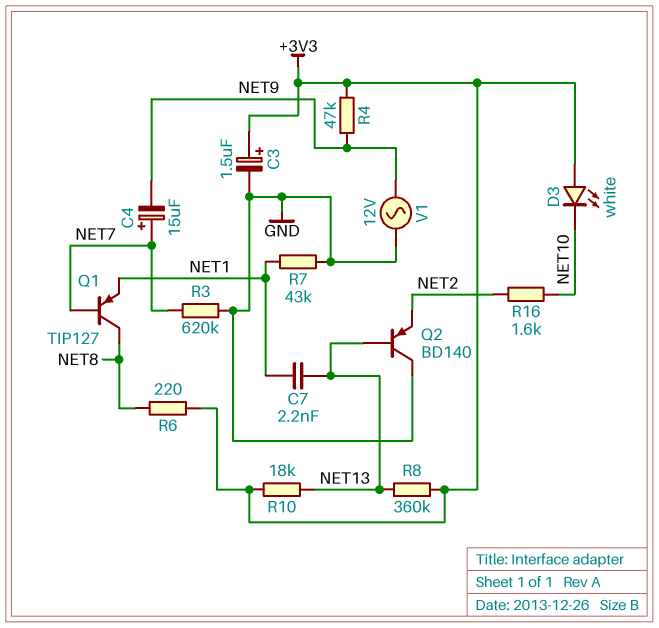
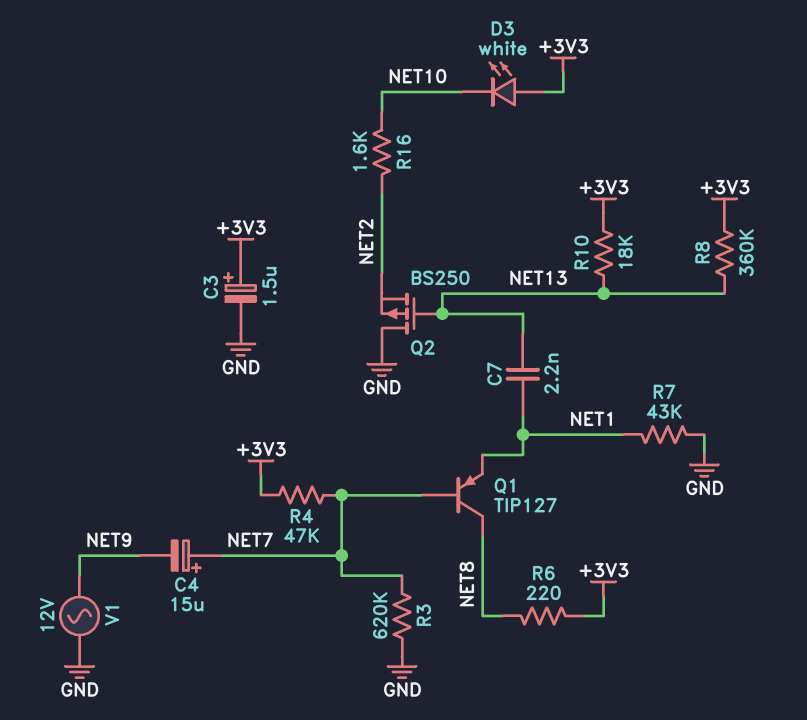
Q2: PNP BD140 (B NET13, C GND, E NET2) -> PMOS BS250 (G NET13, D GND, S NET2)
R4: 47k (+3V3, NET9) -> 47k (+3V3, NET7)

